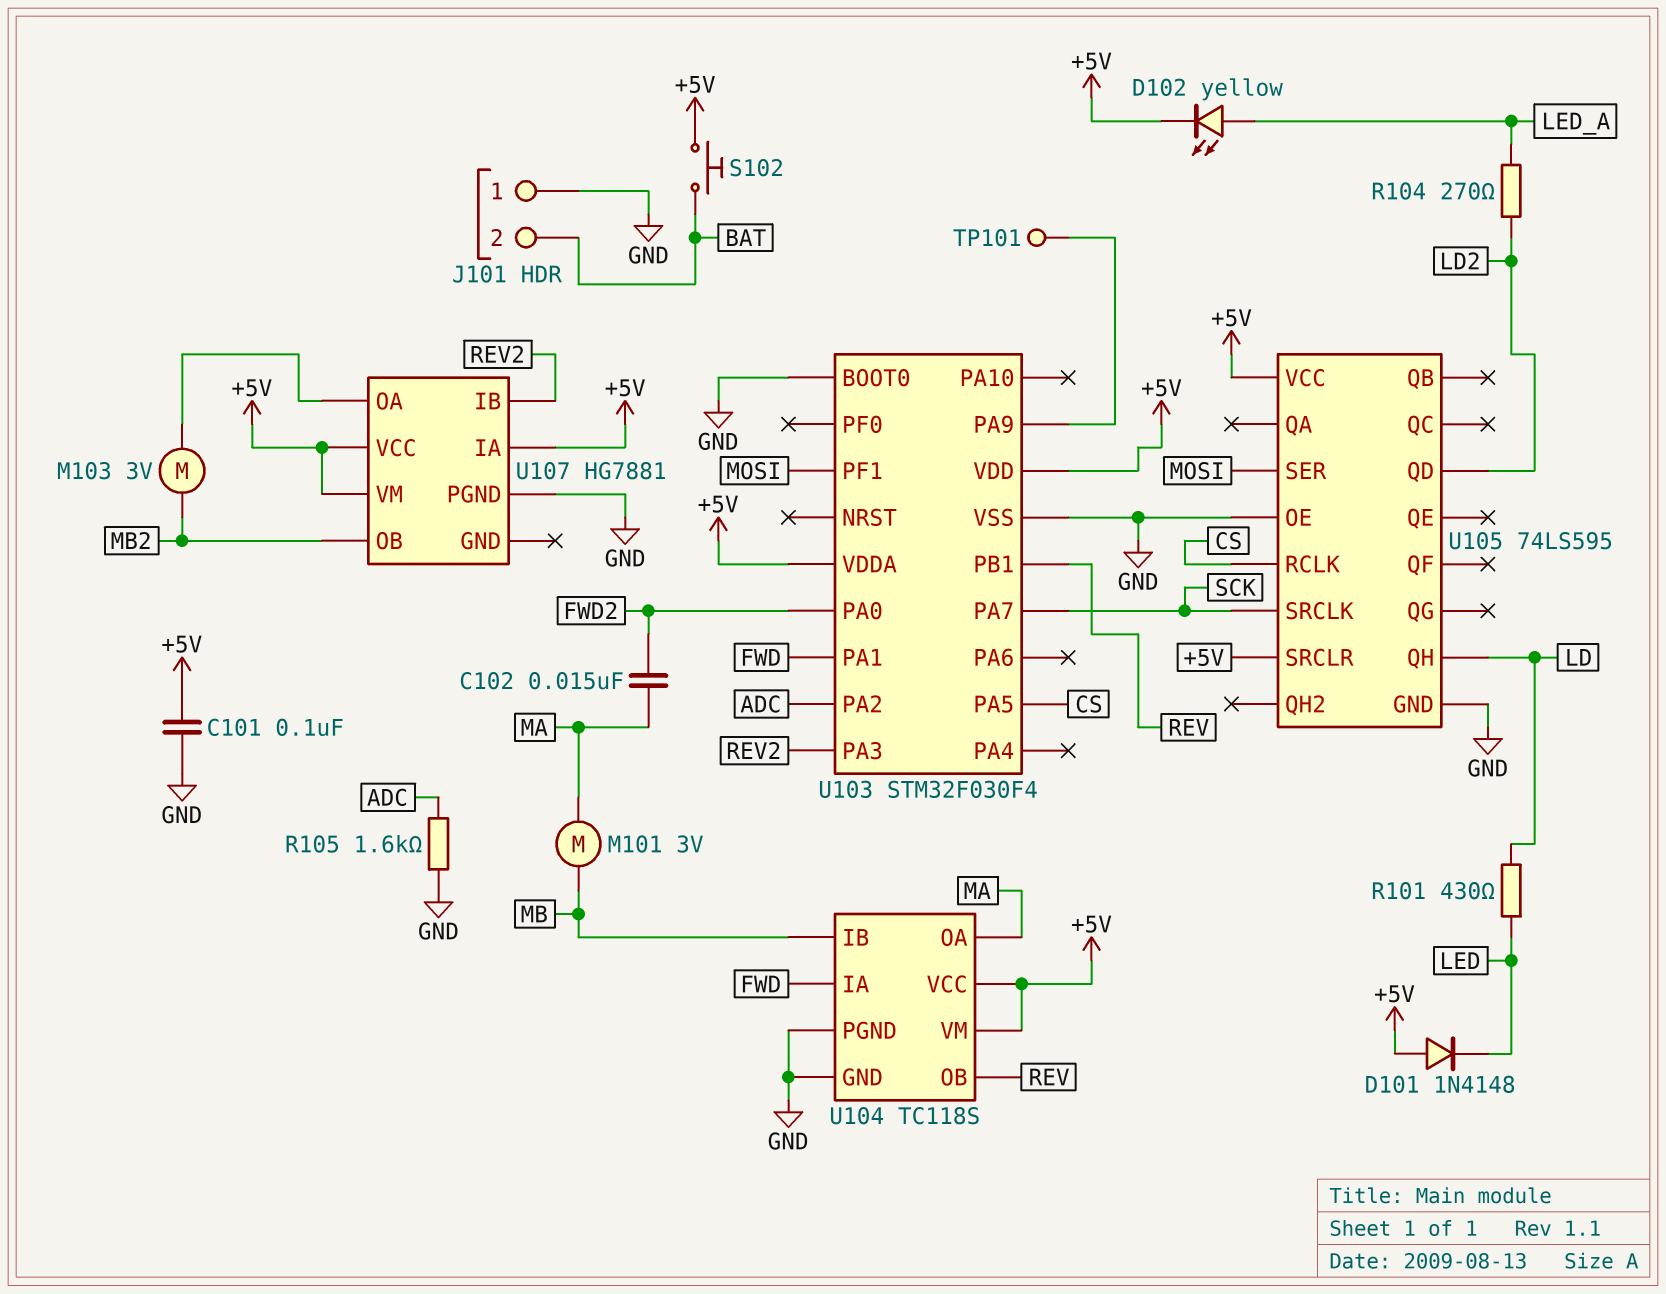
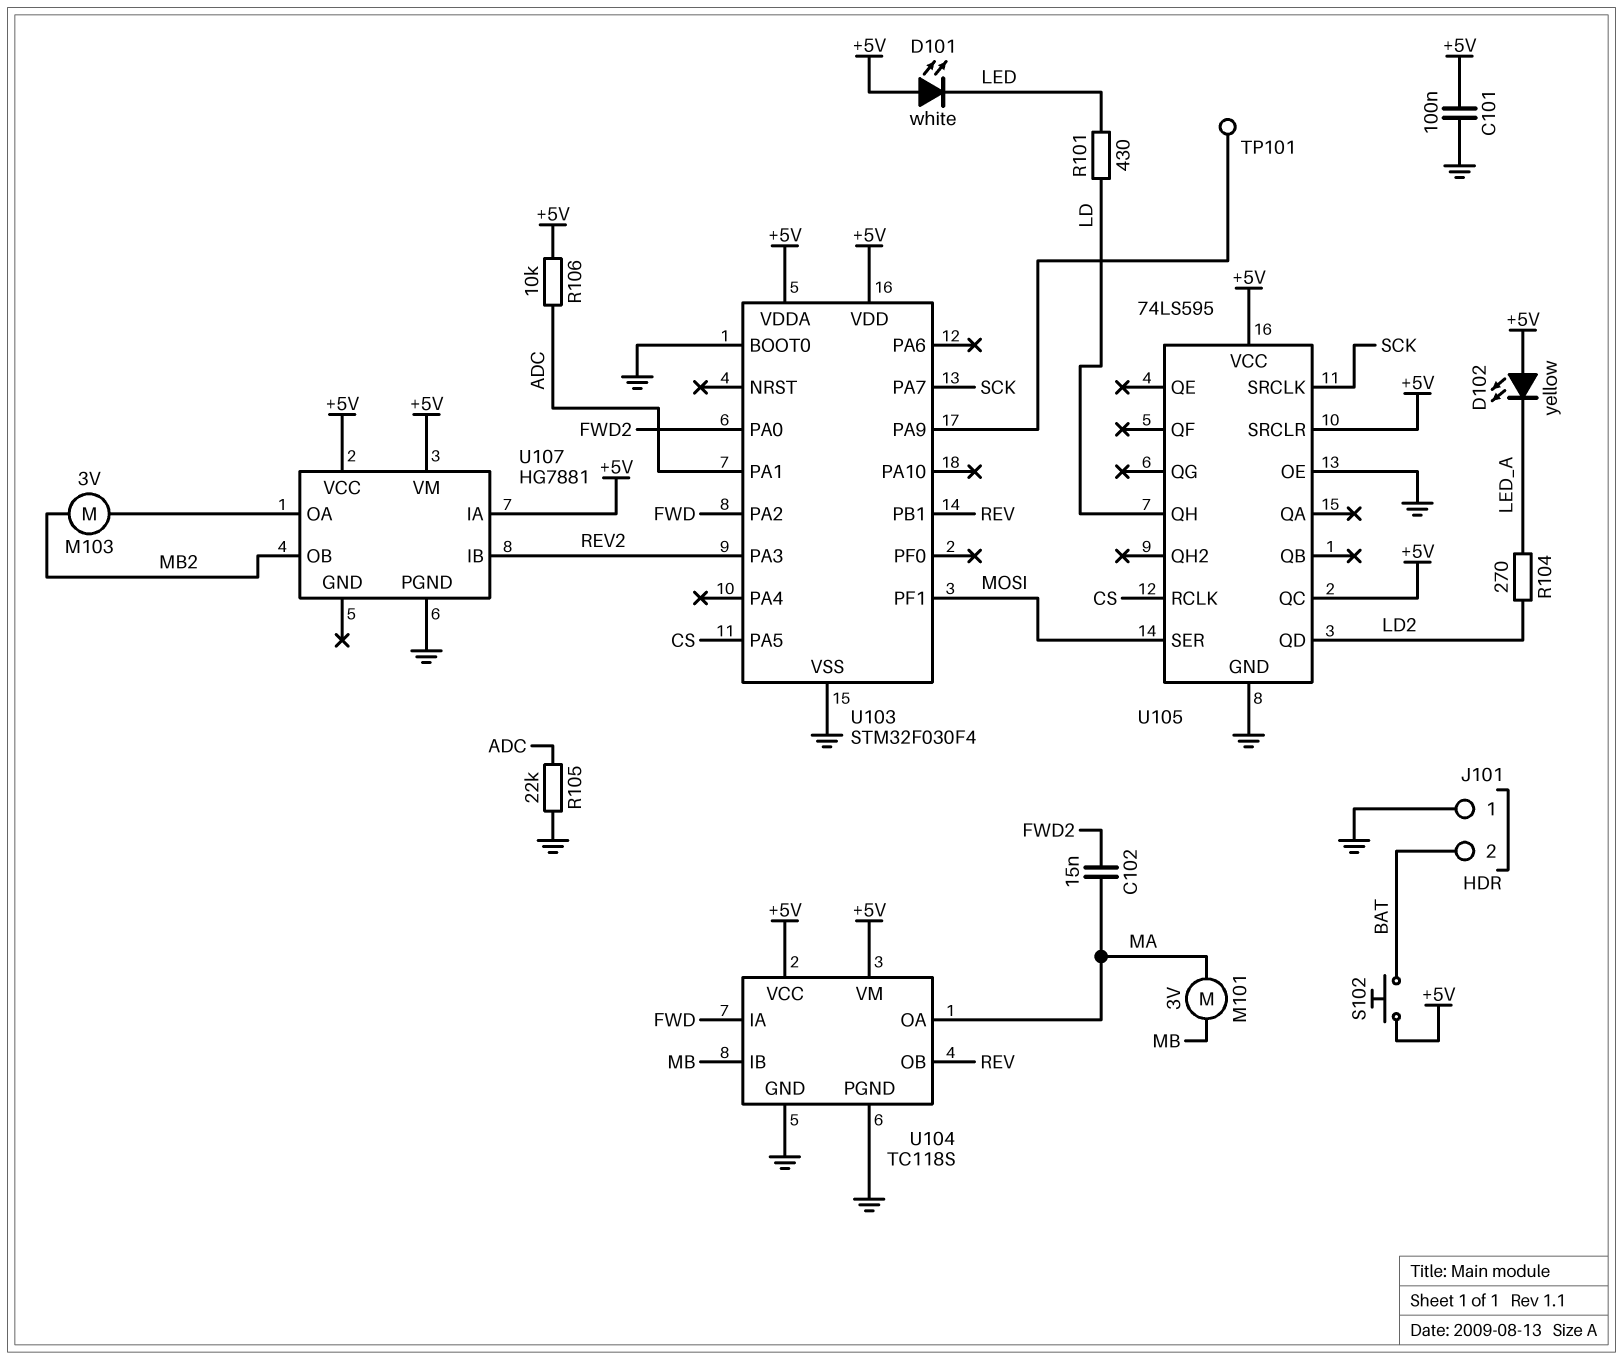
D101: diode 1N4148 (A +5V, K LED) -> LED white (A +5V, K LED)
D102: LED yellow (A LED_A, K +5V) -> LED yellow (A +5V, K LED_A)
R105: 1.6k (ADC, GND) -> 22k (ADC, GND)
R106: none -> 10k (+5V, ADC)
U103 pin PA1: FWD -> ADC
U103 pin PA2: ADC -> FWD
U105 pin QC: none -> +5V

